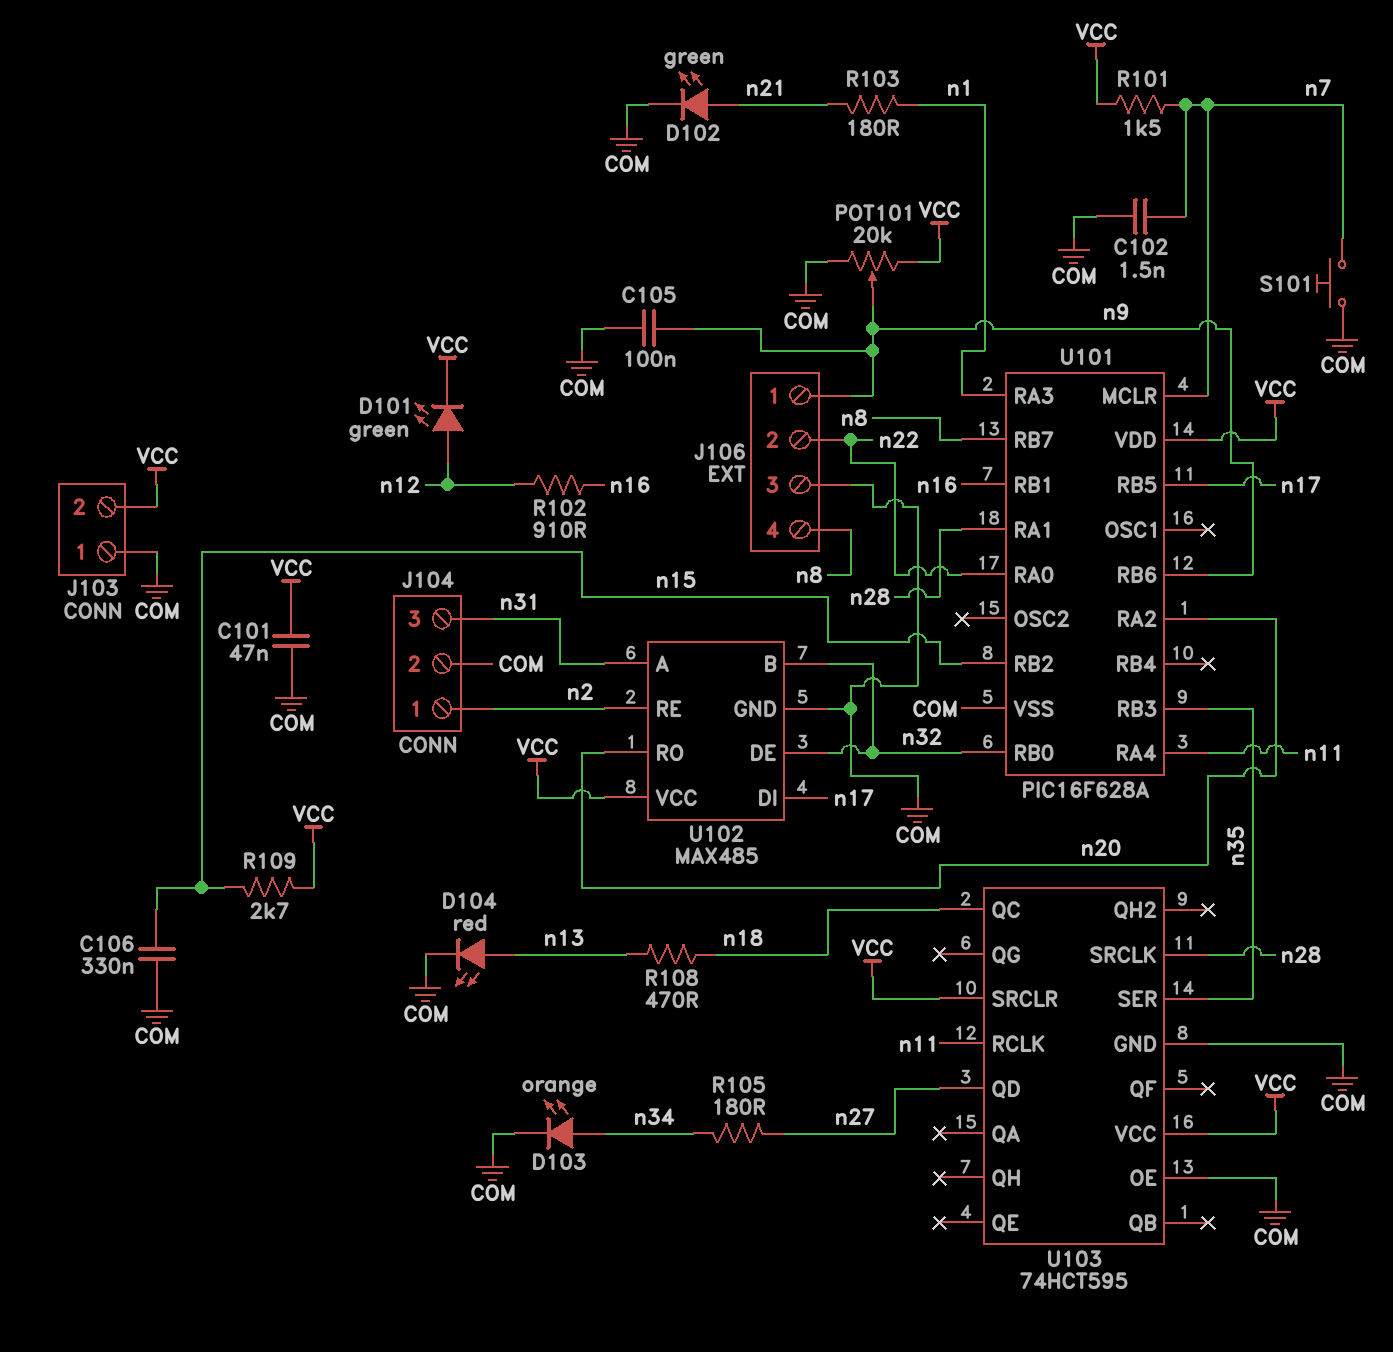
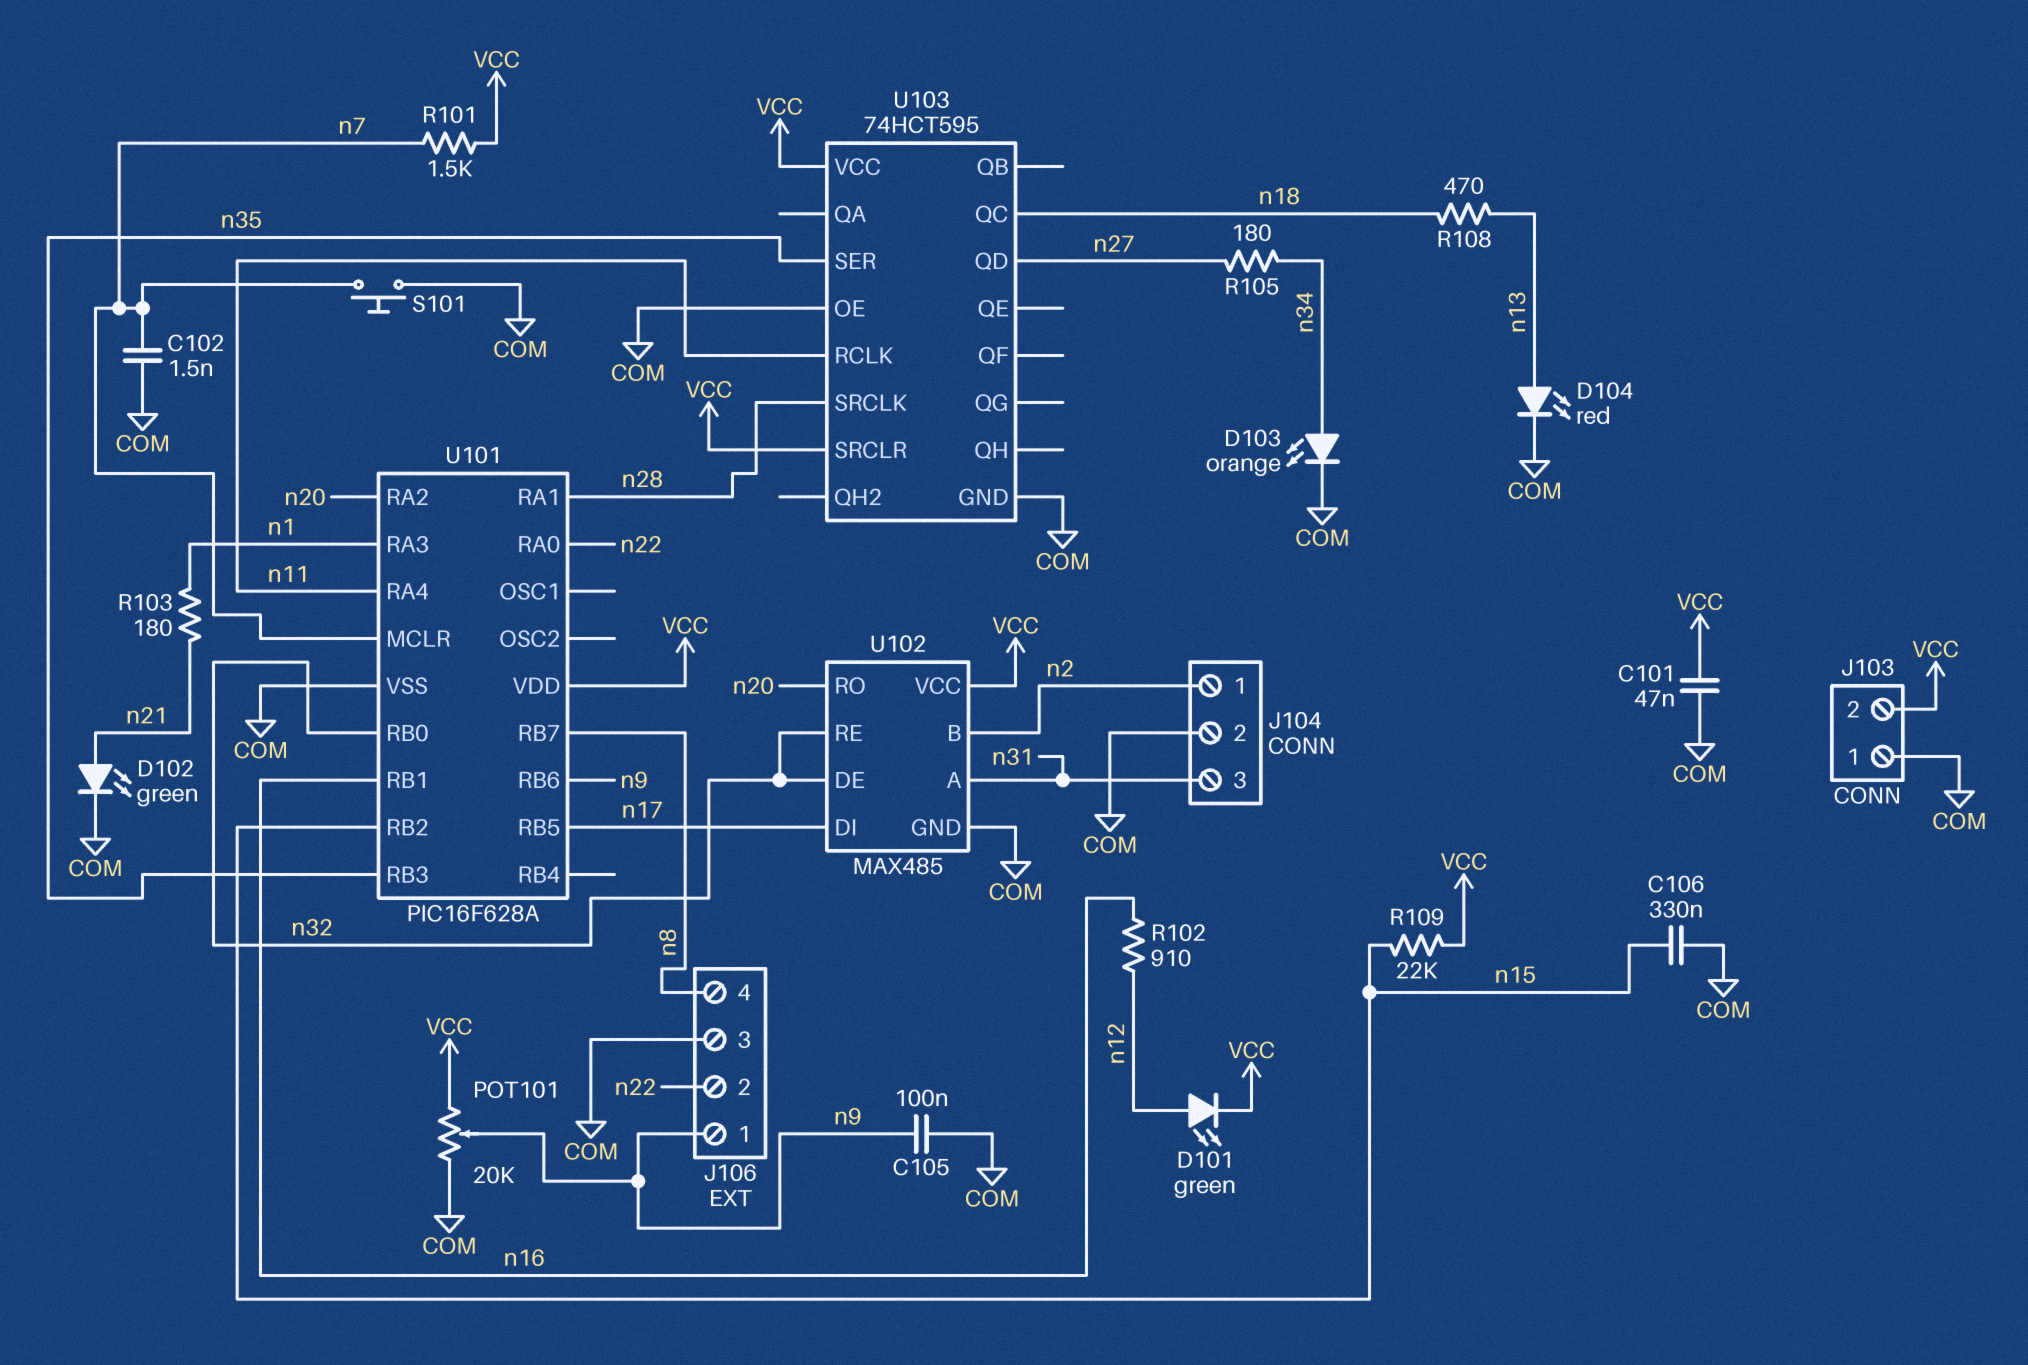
R109: 2.7k (VCC, n15) -> 22k (VCC, n15)
U102 pin B: n32 -> n2
U102 pin RE: n2 -> n32

